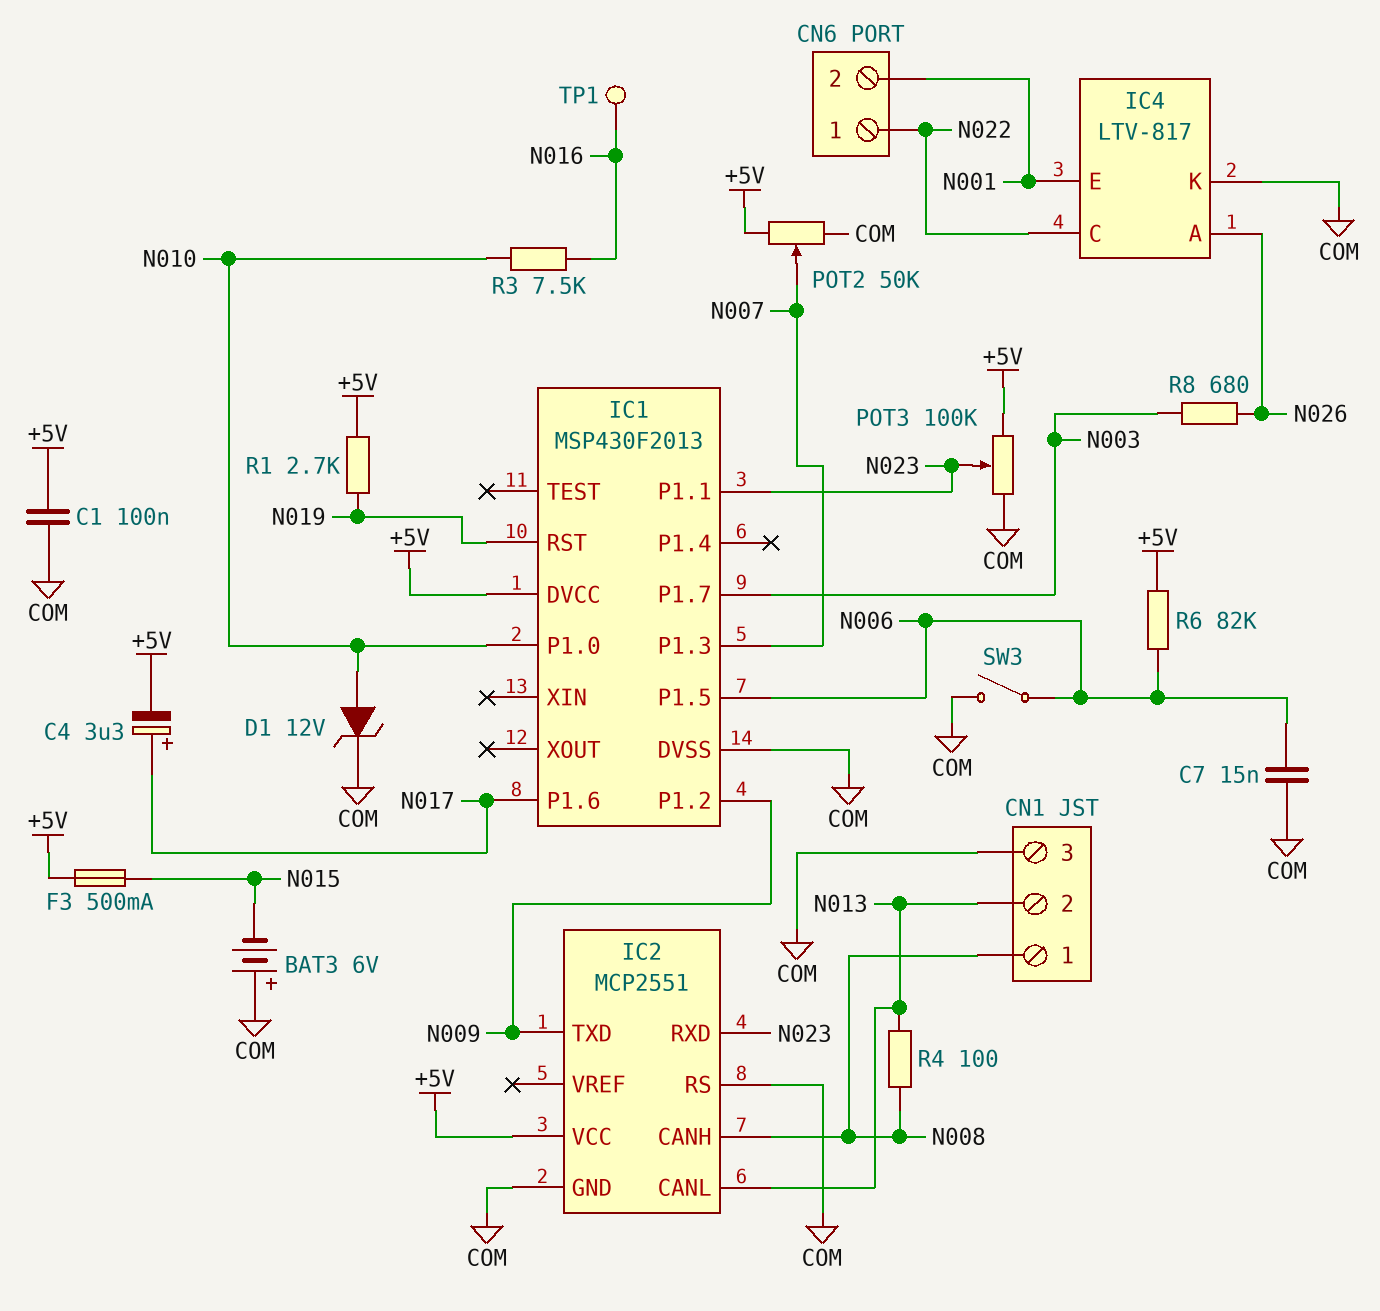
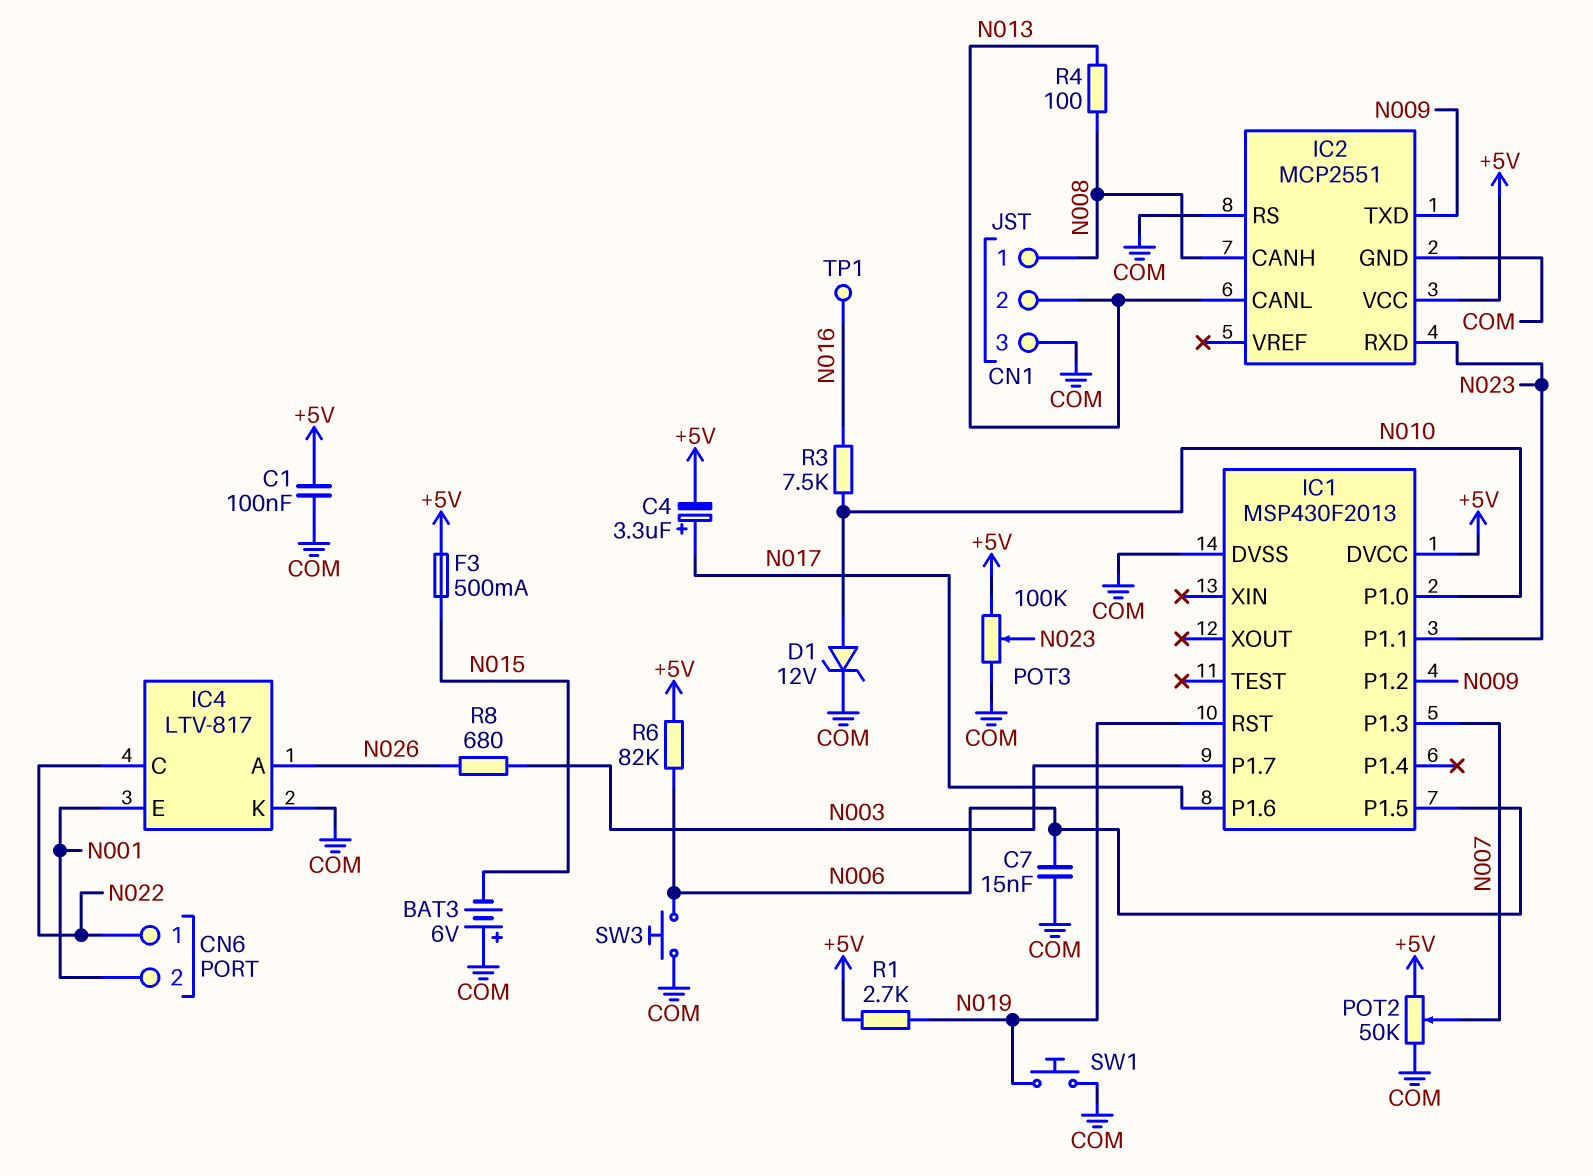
SW1: none -> button (COM, N019)
SW3: switch (COM, N006) -> button (COM, N006)

